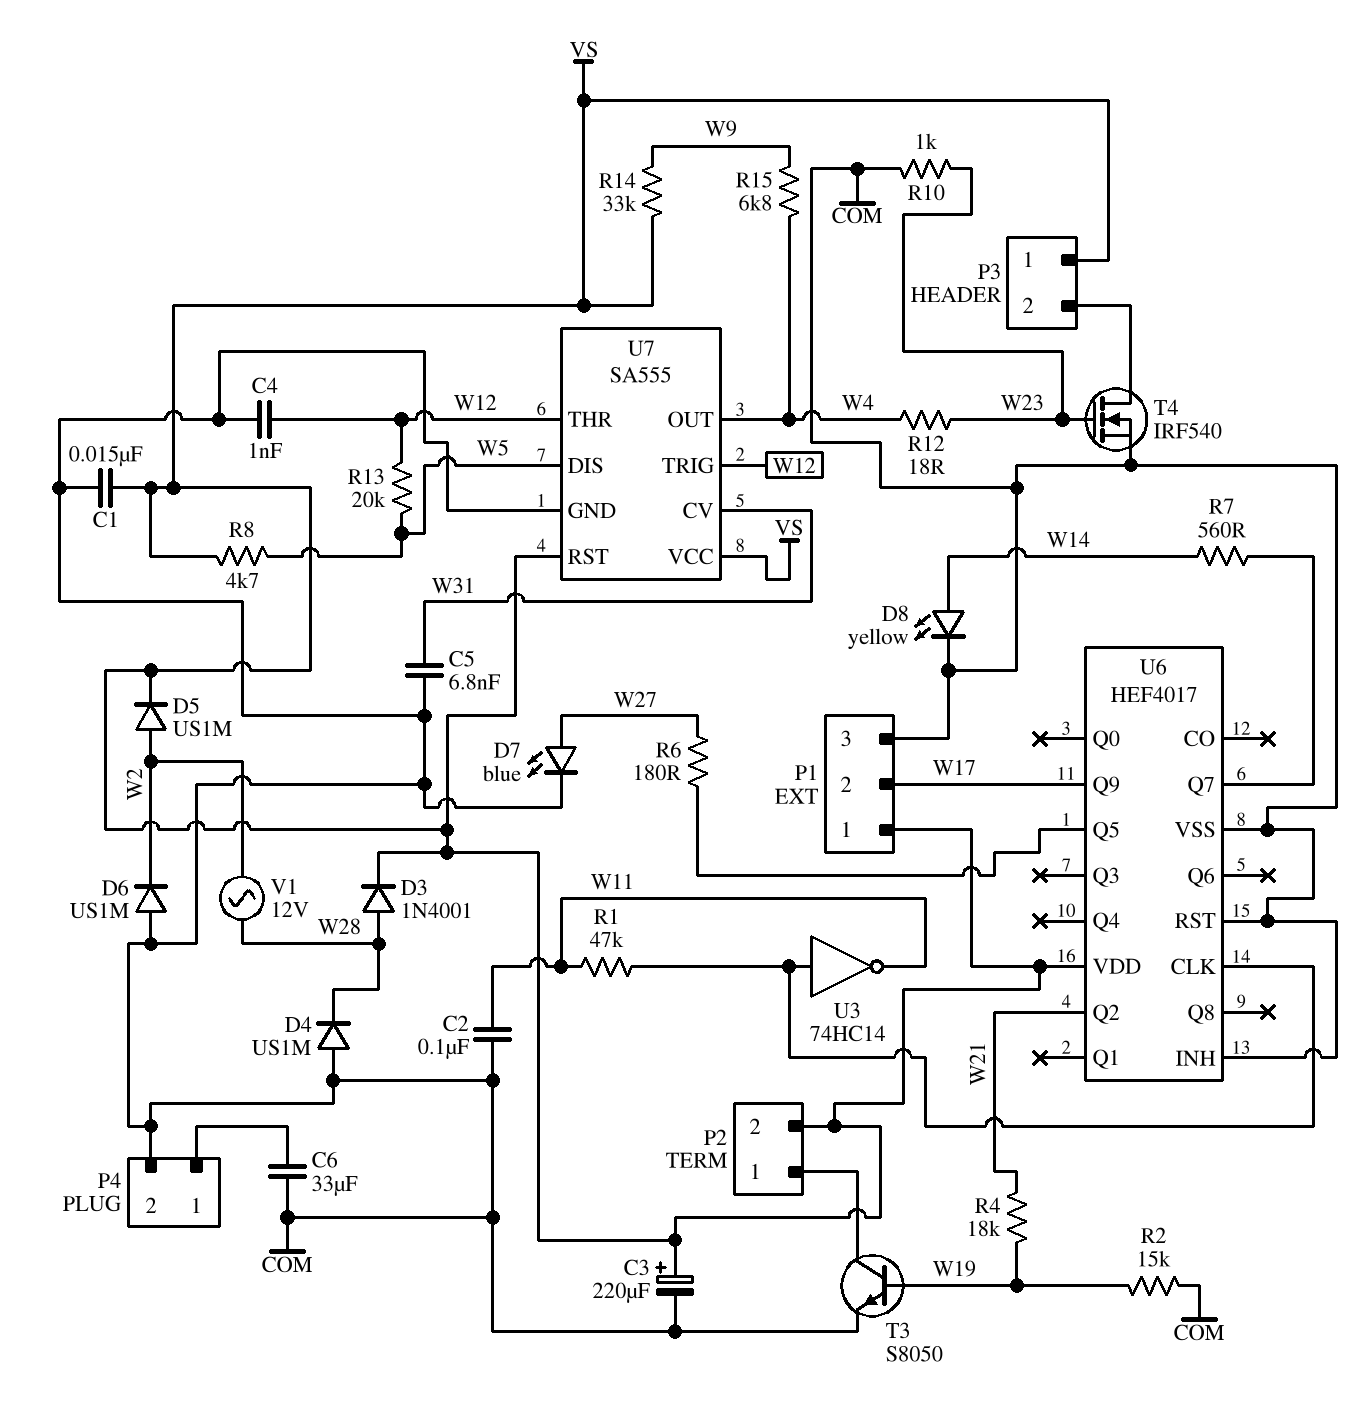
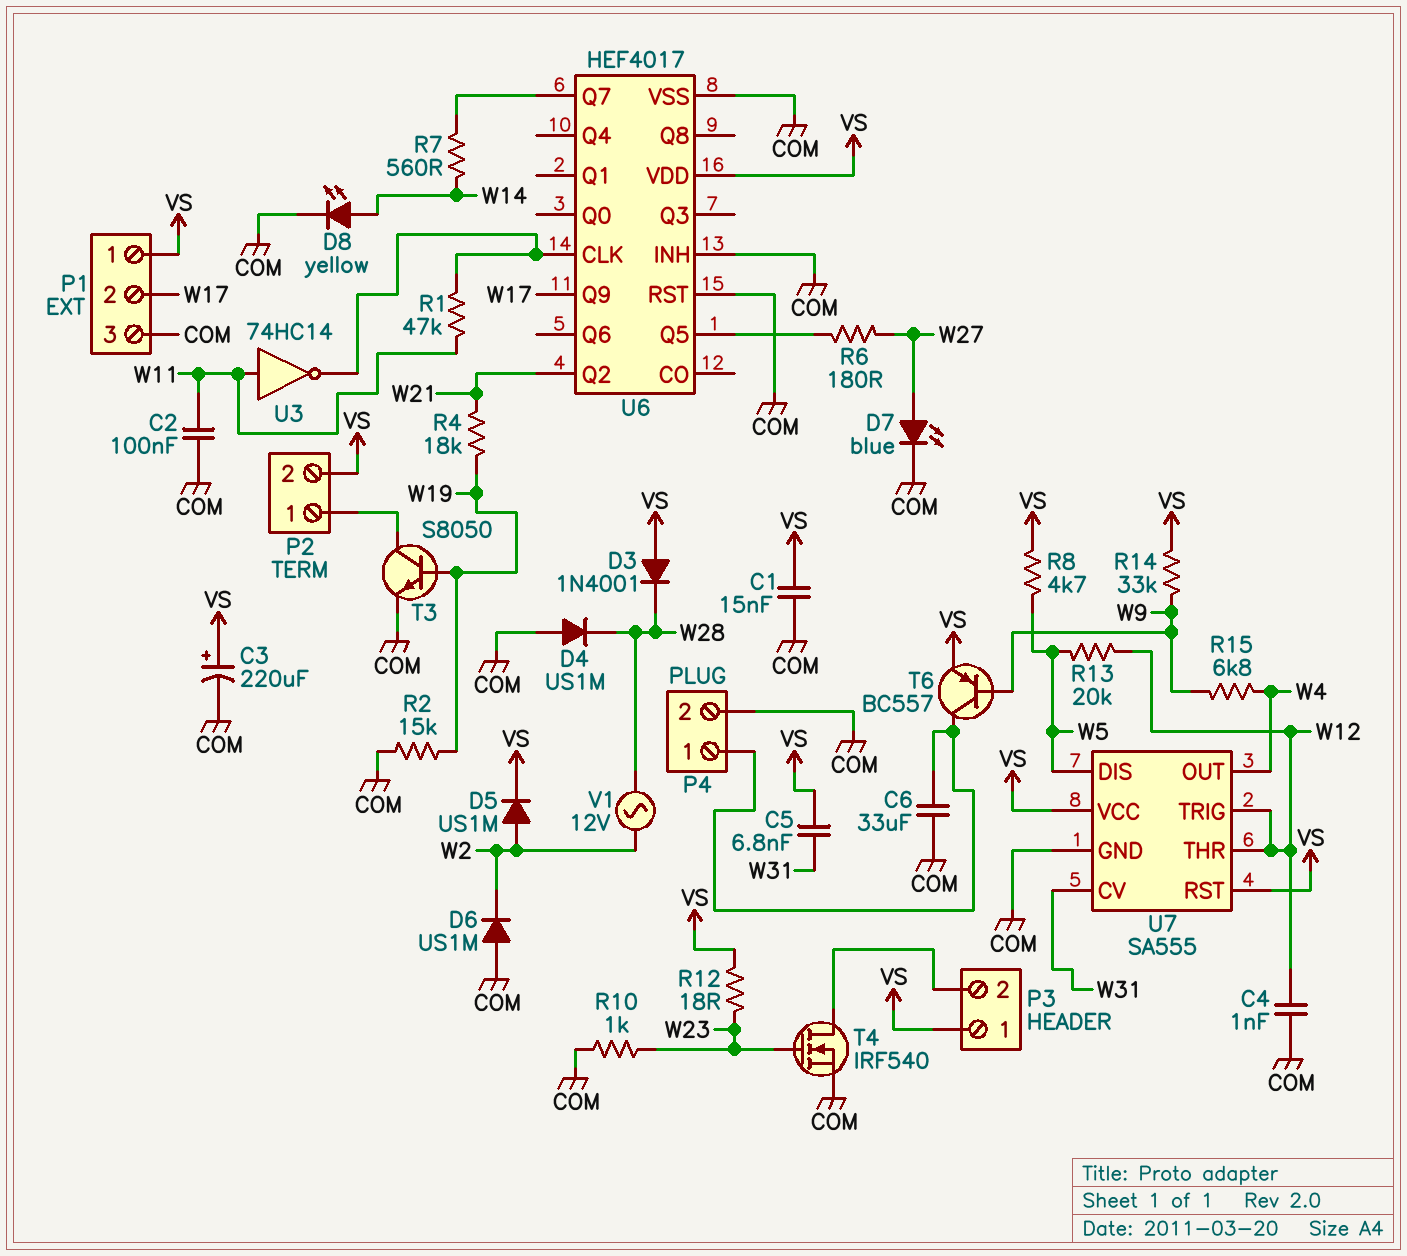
C5: 6.8nF (COM, W31) -> 6.8nF (VS, W31)
D3: diode 1N4001 (A W28, K VS) -> diode 1N4001 (A VS, K W28)
R12: 18 (W4, W23) -> 18 (VS, W23)
T6: none -> PNP BC557 (B W9, C P4/1, E VS)
U3: NOT 74HC14 (in U6/CLK, out W11) -> NOT 74HC14 (in W11, out U6/CLK)

